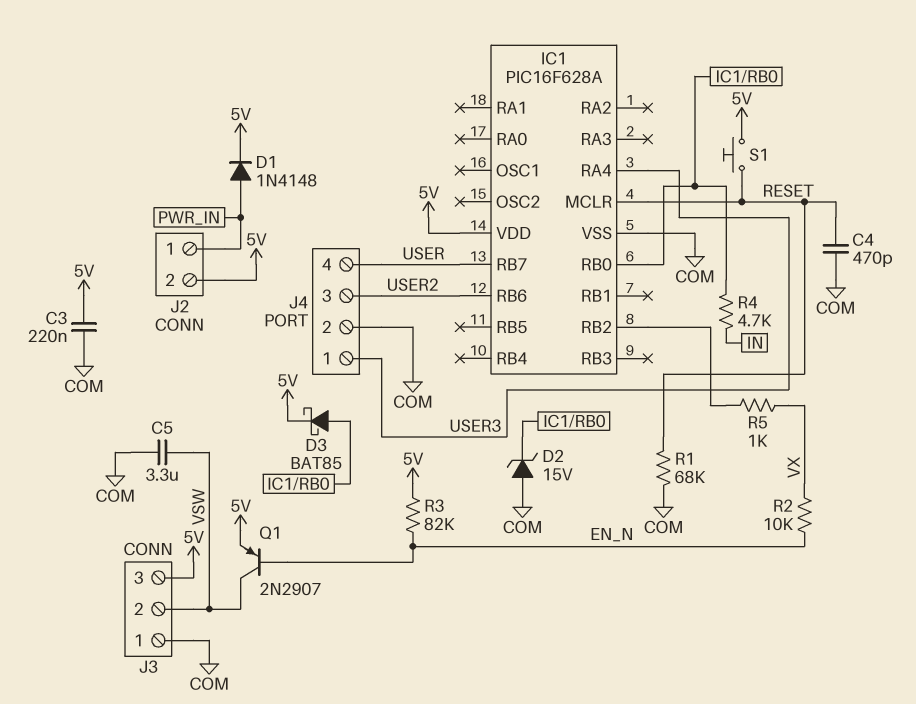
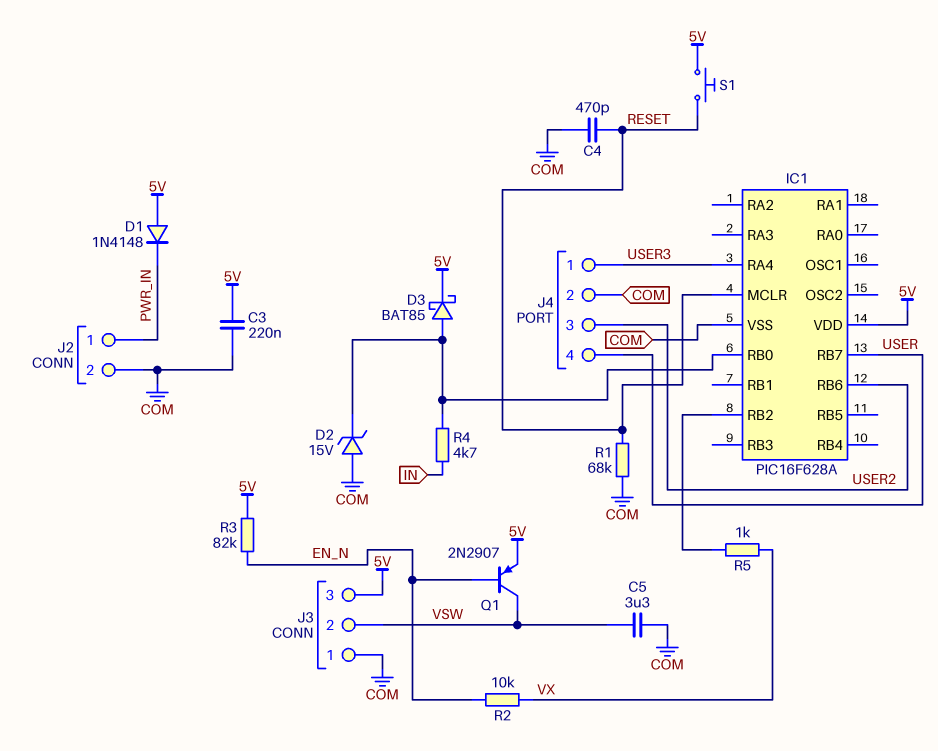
D1: diode 1N4148 (A PWR_IN, K 5V) -> diode 1N4148 (A 5V, K PWR_IN)
J2 pin 2: 5V -> COM

